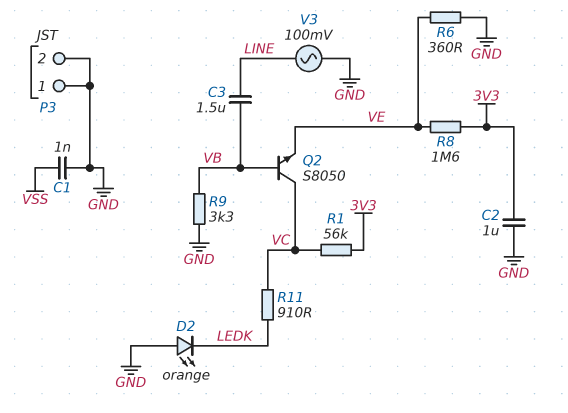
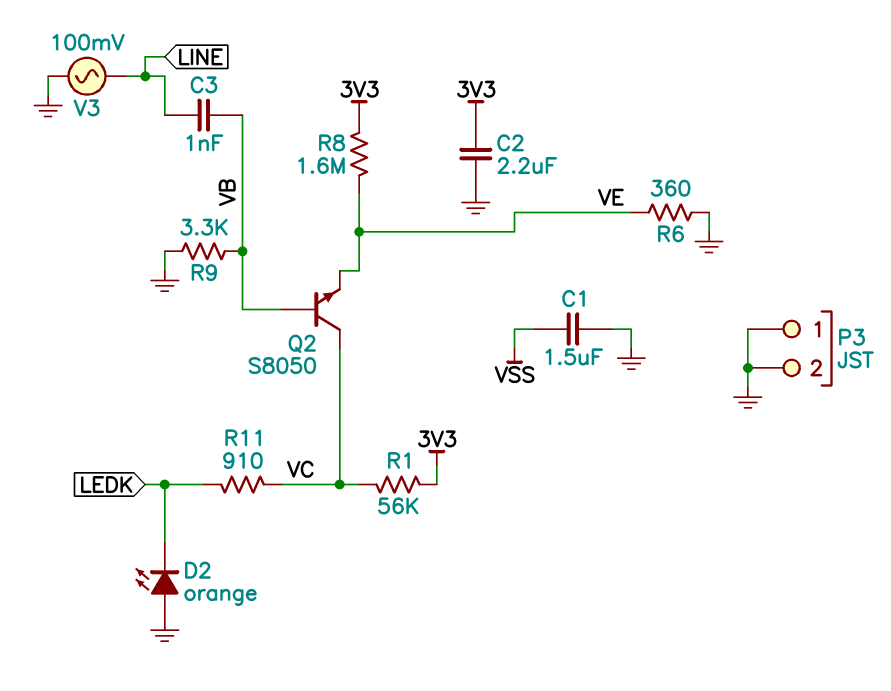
C1: 1nF (GND, VSS) -> 1.5uF (GND, VSS)
C2: 1uF (3V3, GND) -> 2.2uF (3V3, GND)
C3: 1.5uF (LINE, VB) -> 1nF (LINE, VB)

